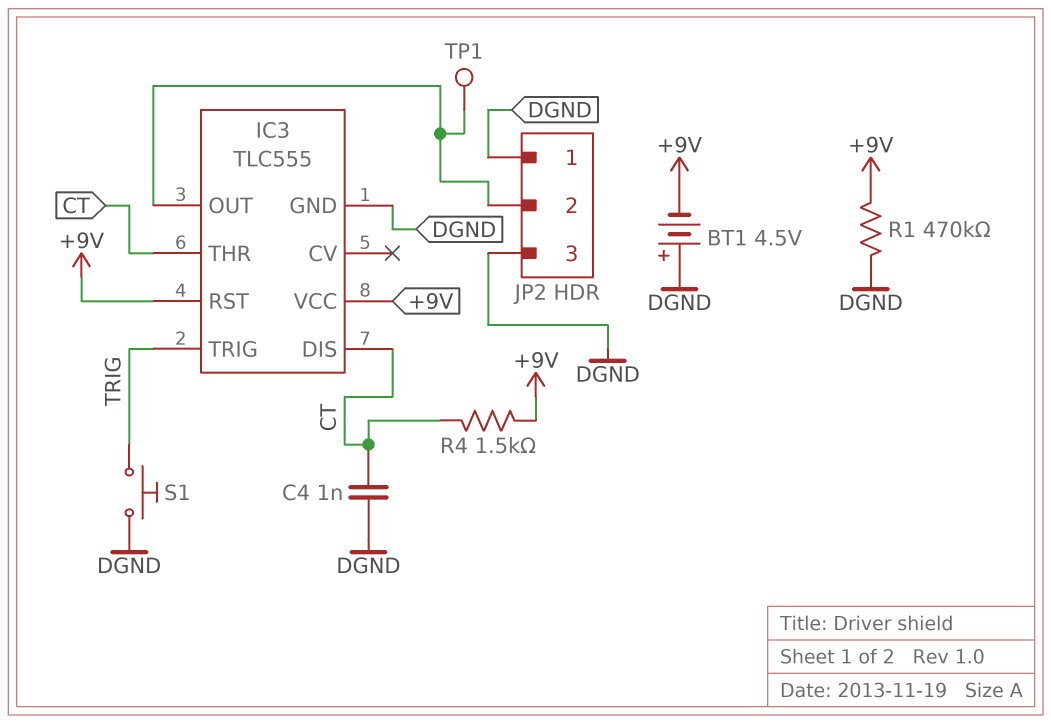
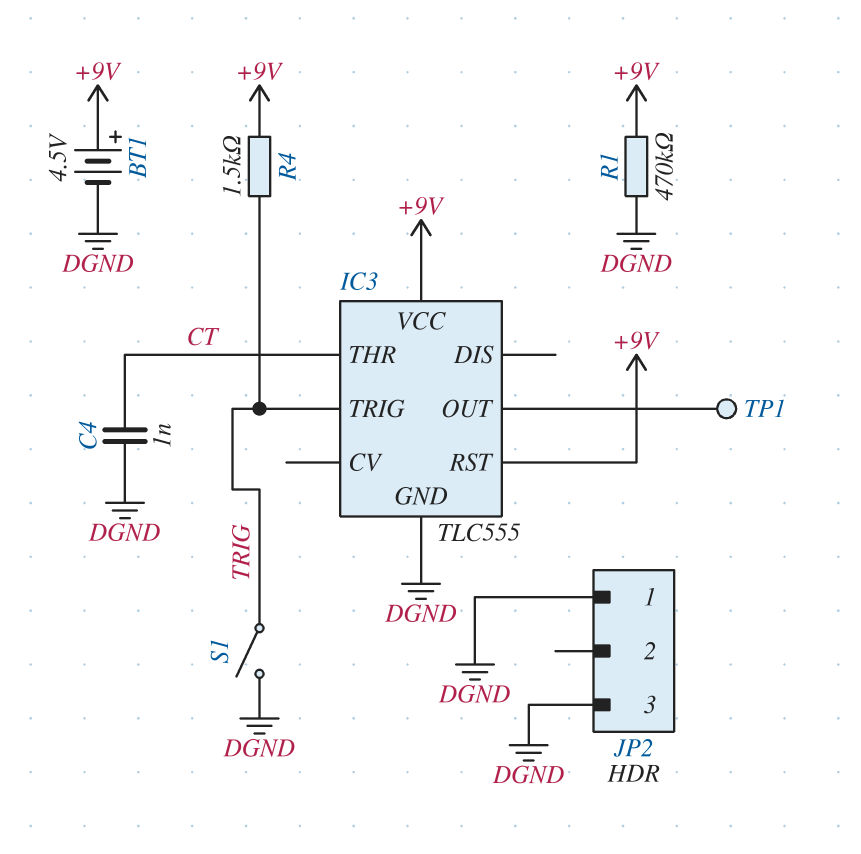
BT1: 4.5V (plus DGND, minus +9V) -> 4.5V (plus +9V, minus DGND)
IC3 pin DIS: CT -> none
JP2 pin 2: IC3/OUT -> none
R4: 1.5k (+9V, CT) -> 1.5k (+9V, TRIG)
S1: button (DGND, TRIG) -> switch (DGND, TRIG)

